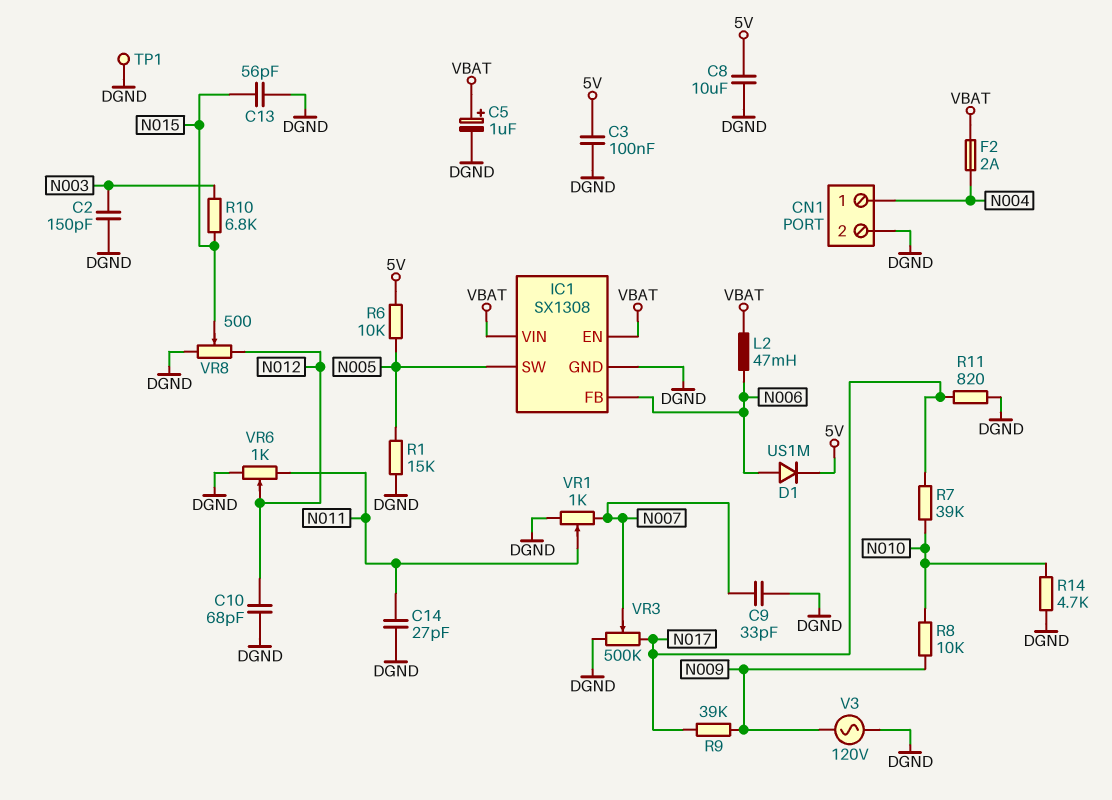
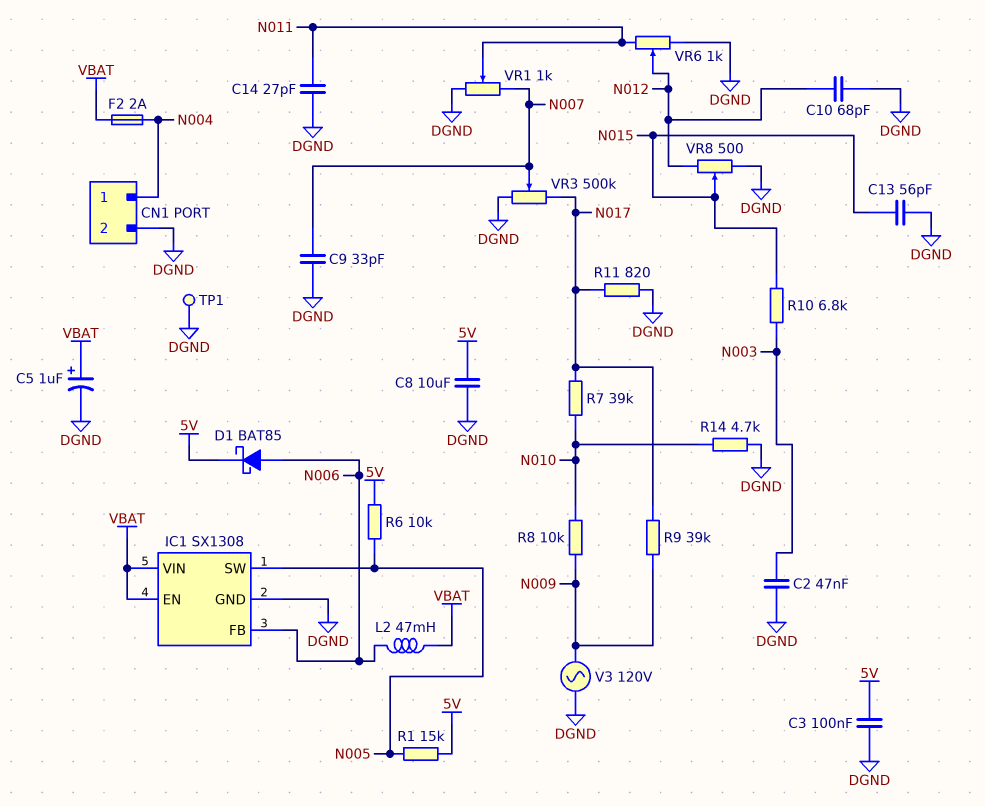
C2: 150pF (DGND, N003) -> 47nF (DGND, N003)
D1: diode US1M (A N006, K 5V) -> schottky BAT85 (A N006, K 5V)
R1: 15k (DGND, N005) -> 15k (5V, N005)

